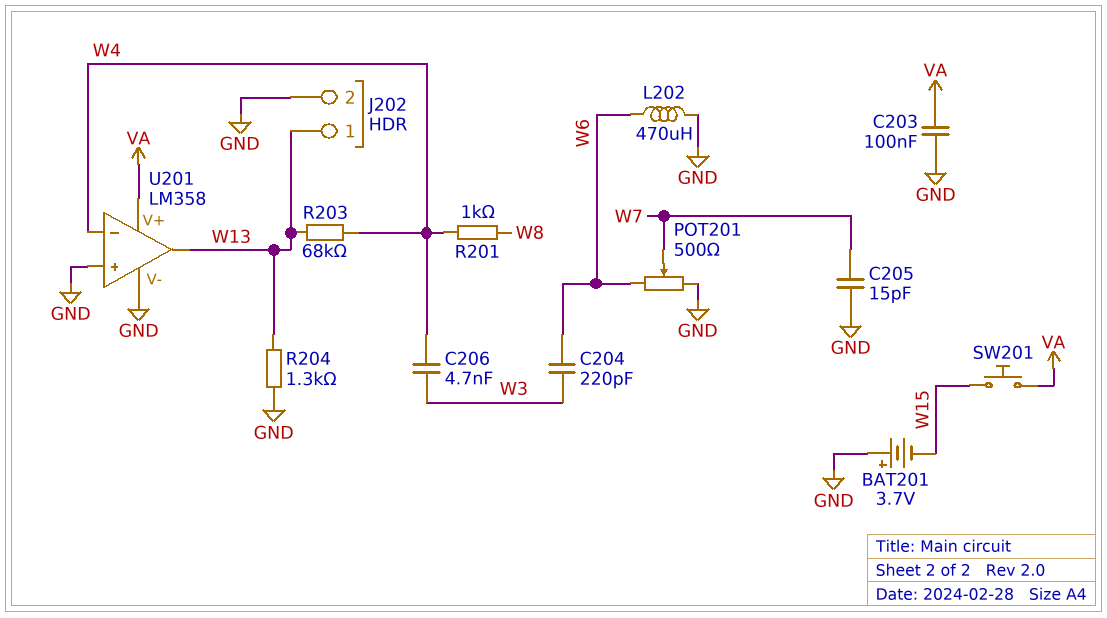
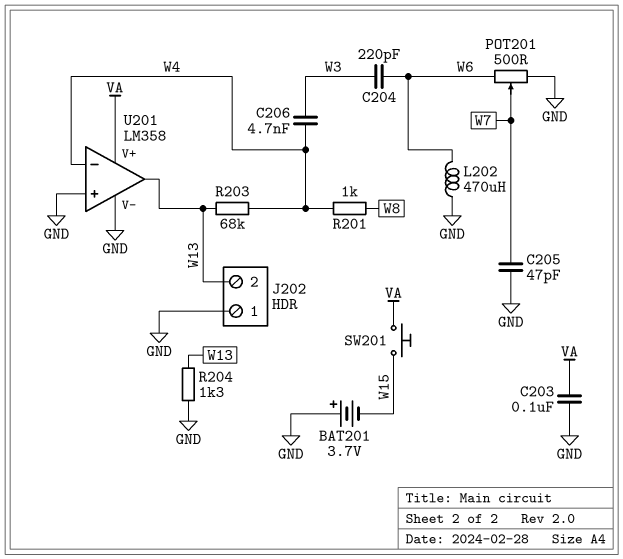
C205: 15pF (GND, W7) -> 47pF (GND, W7)
J202 pin 1: W13 -> GND
J202 pin 2: GND -> W13

